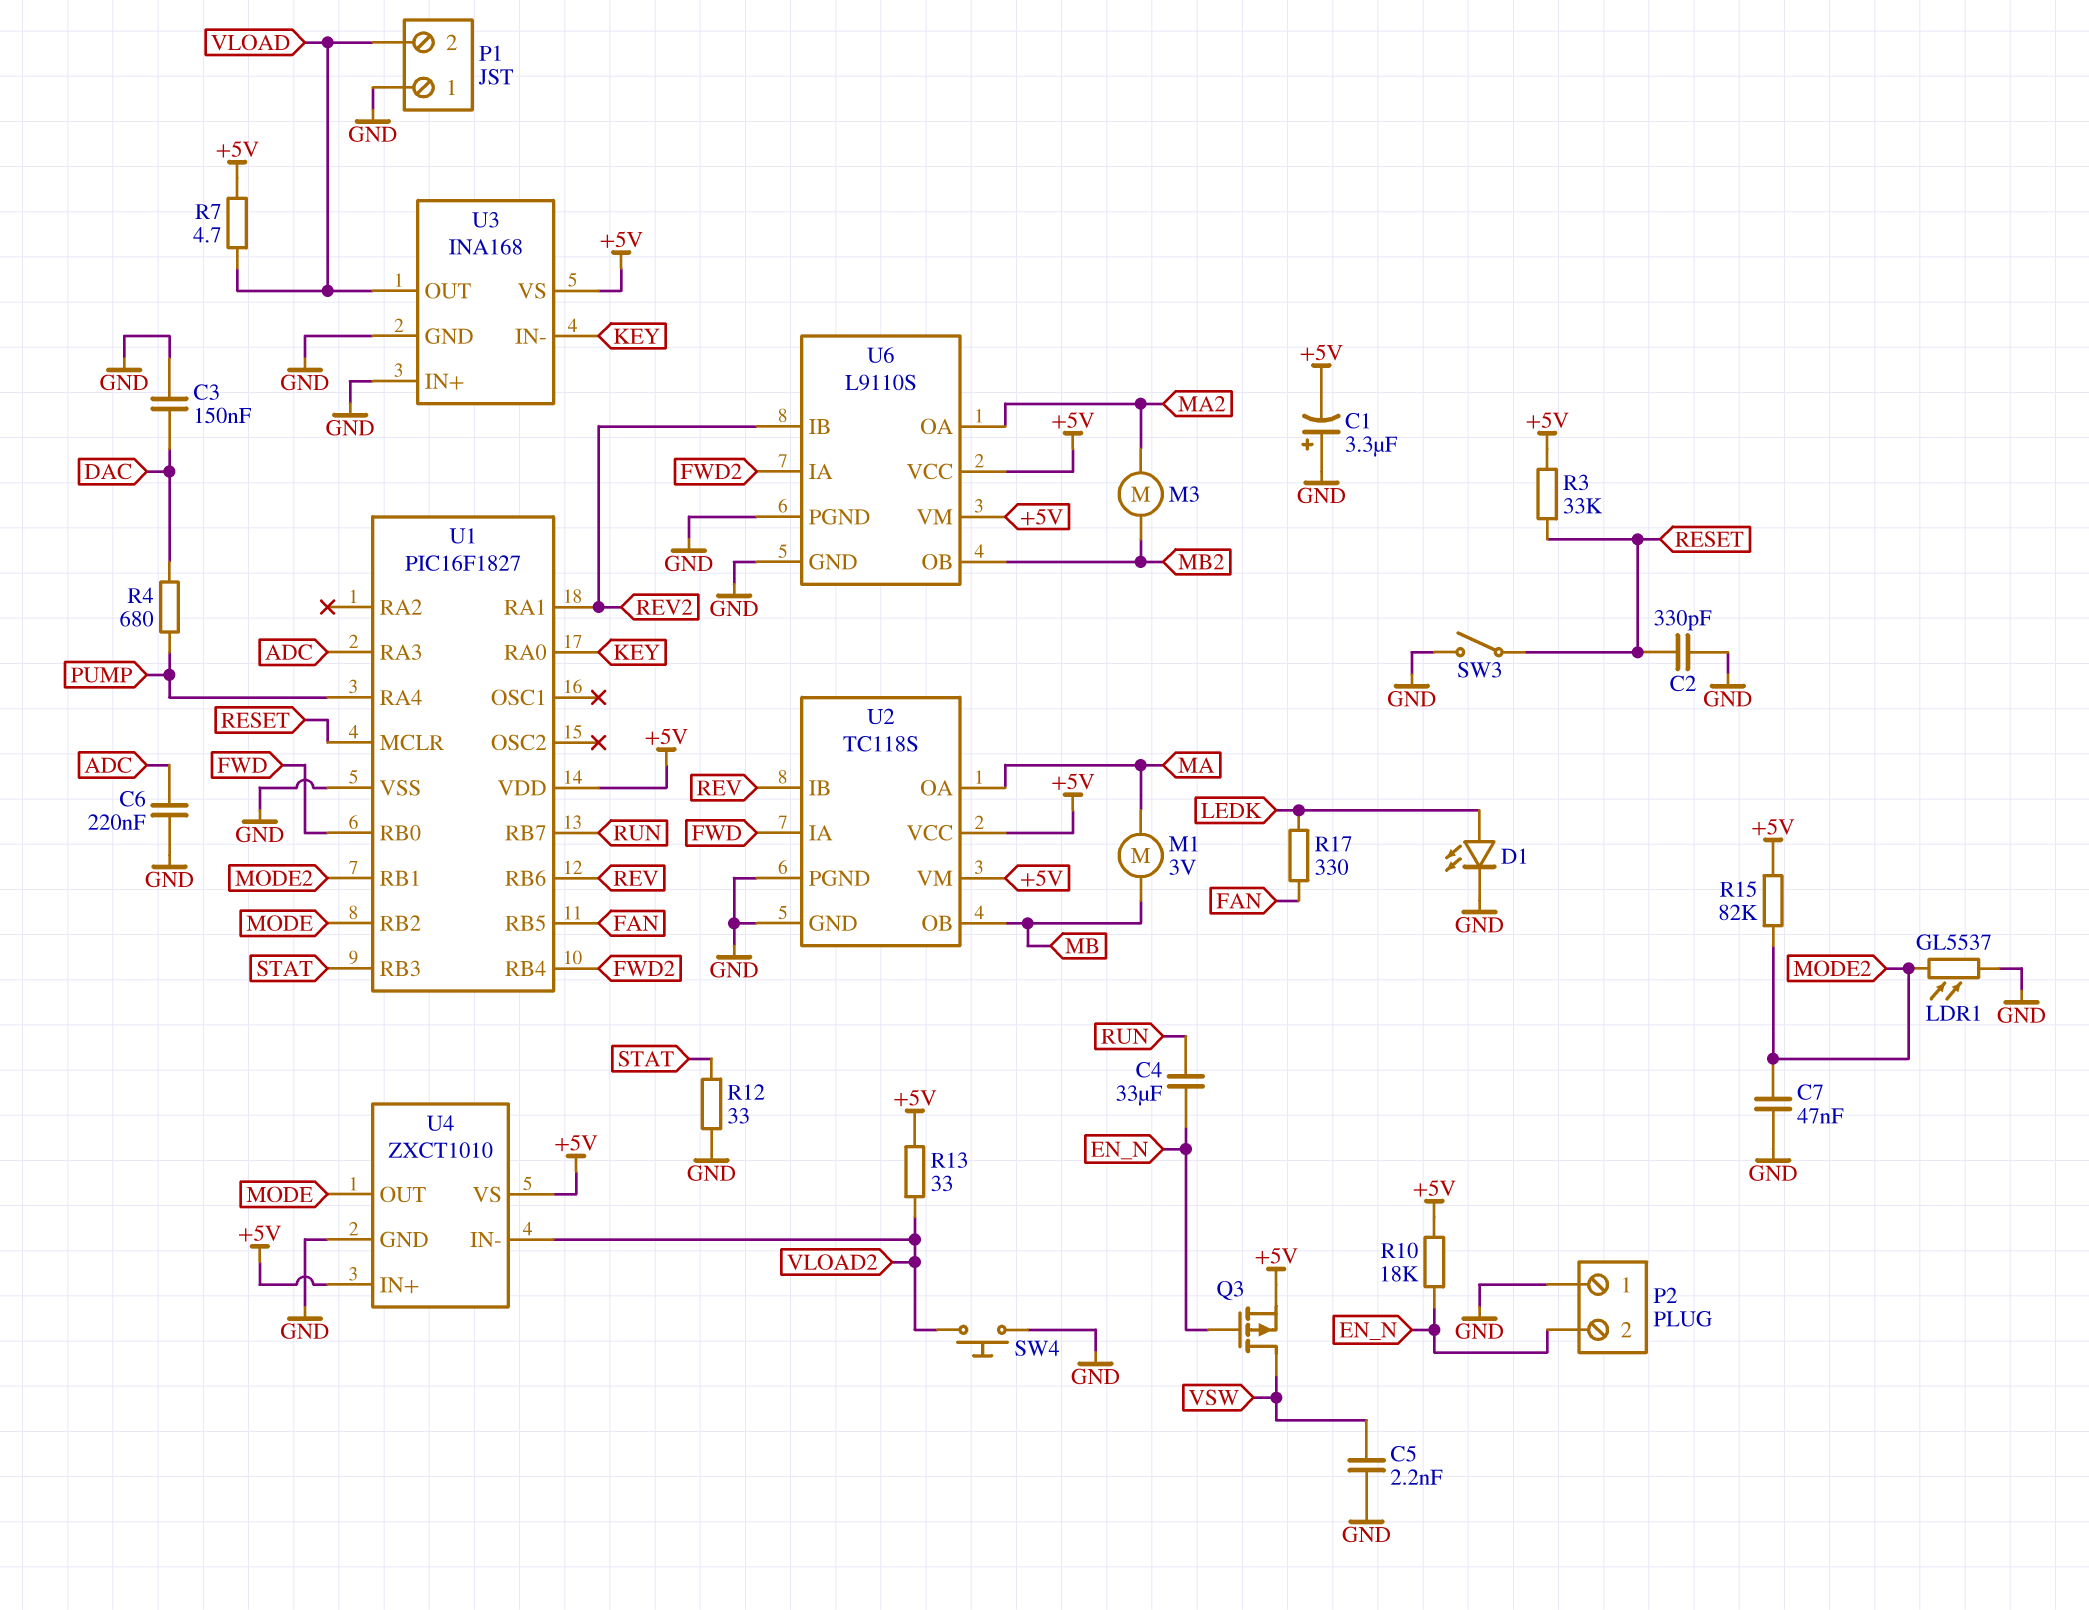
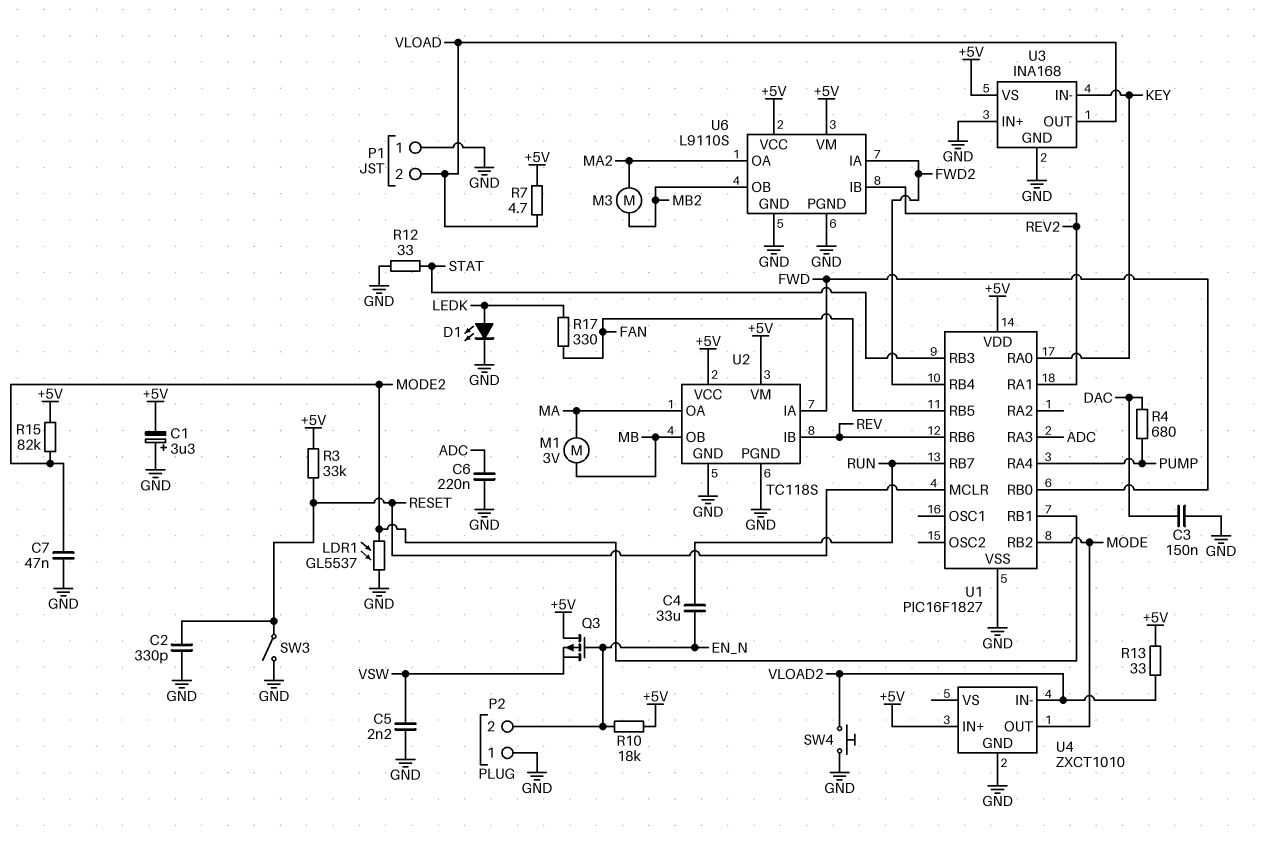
Q3: PMOS (G EN_N, D VSW, S +5V) -> PMOS (G EN_N, D +5V, S VSW)
U4 pin VS: +5V -> none

